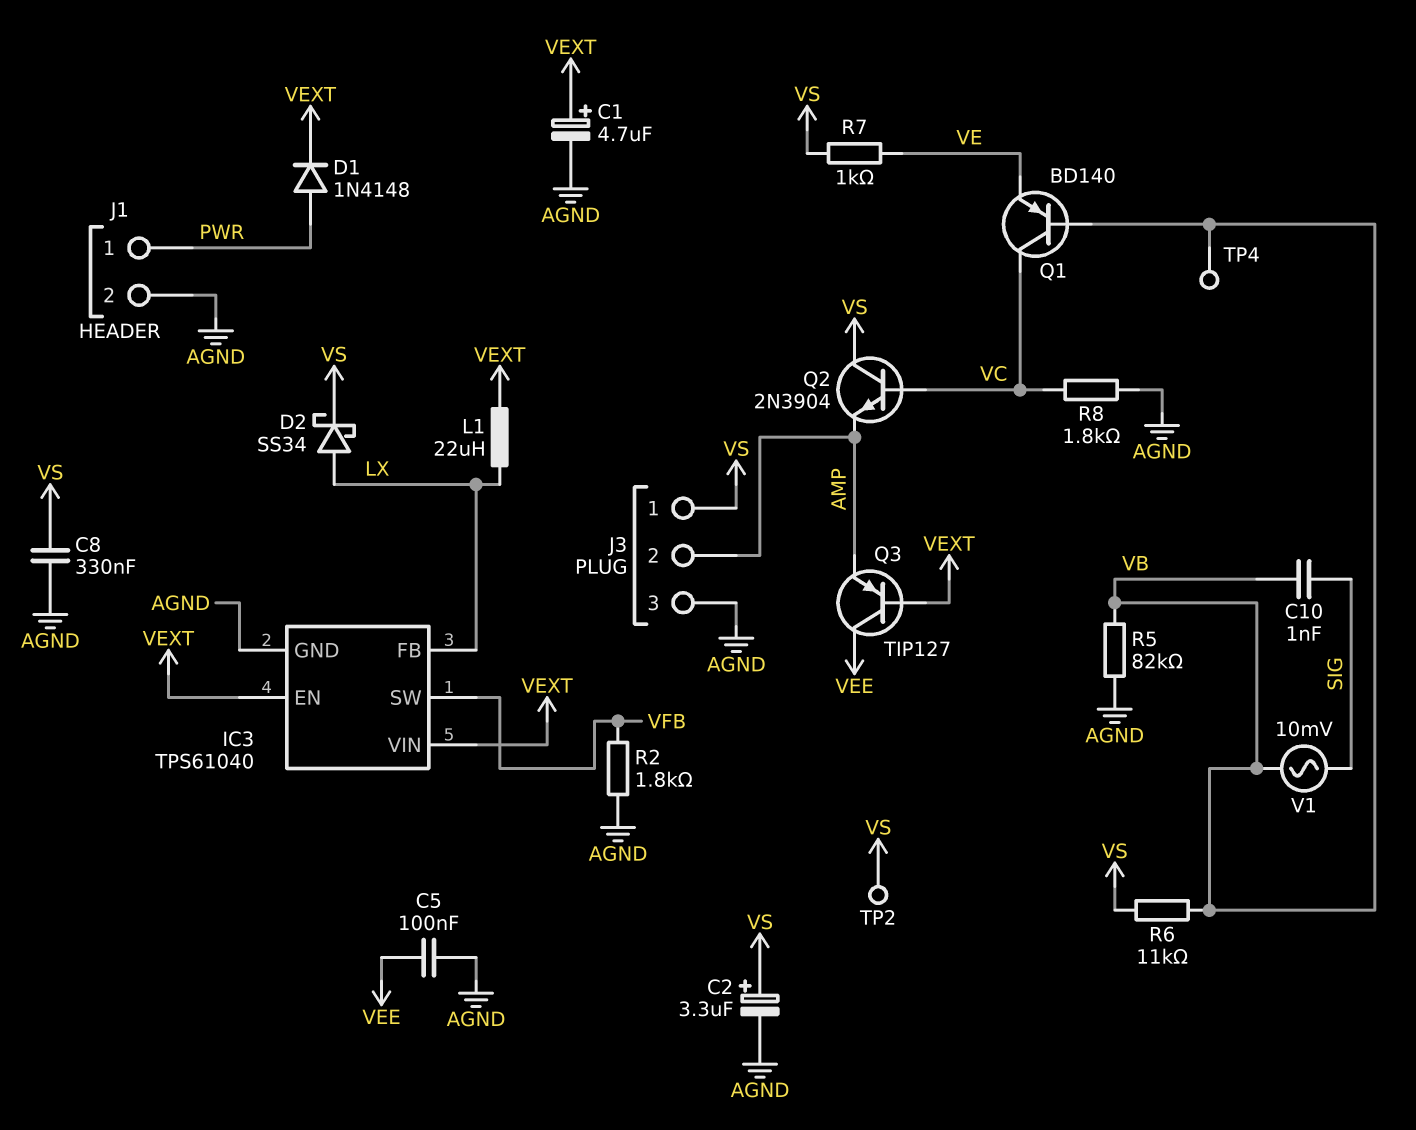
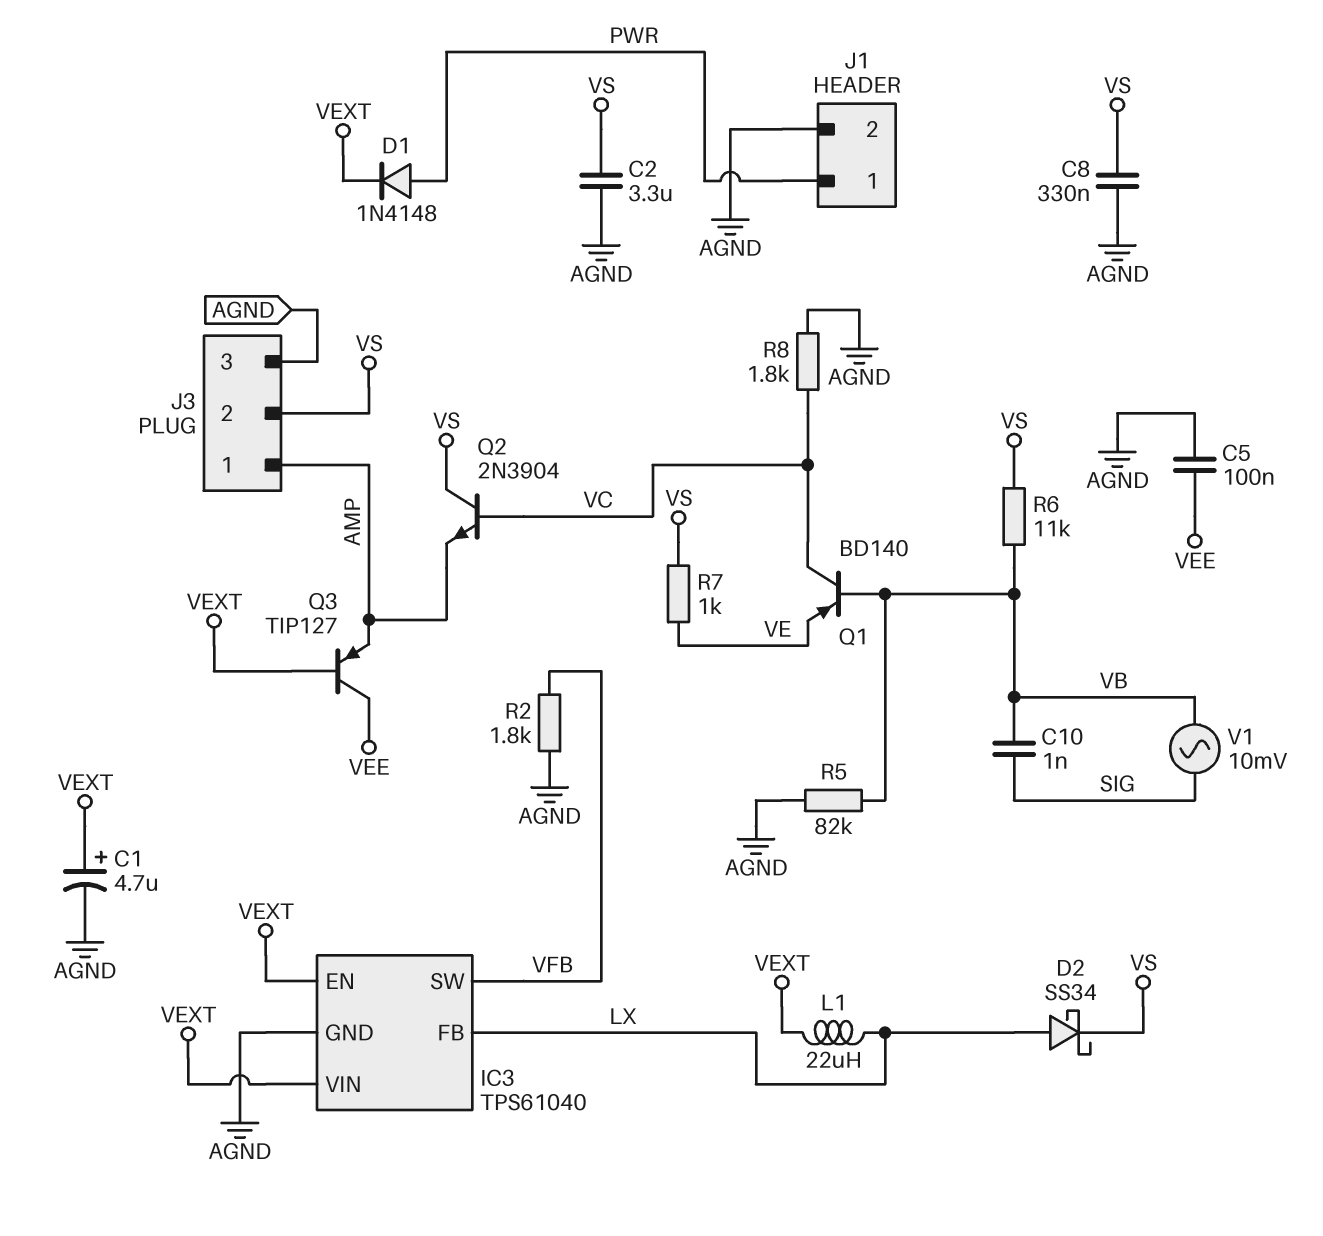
C2: 3.3uF (plus VS, minus AGND) -> 3.3uF (AGND, VS)
J3 pin 1: VS -> AMP
J3 pin 2: AMP -> VS
TP2: test point (VS) -> none
TP4: test point (VB) -> none

